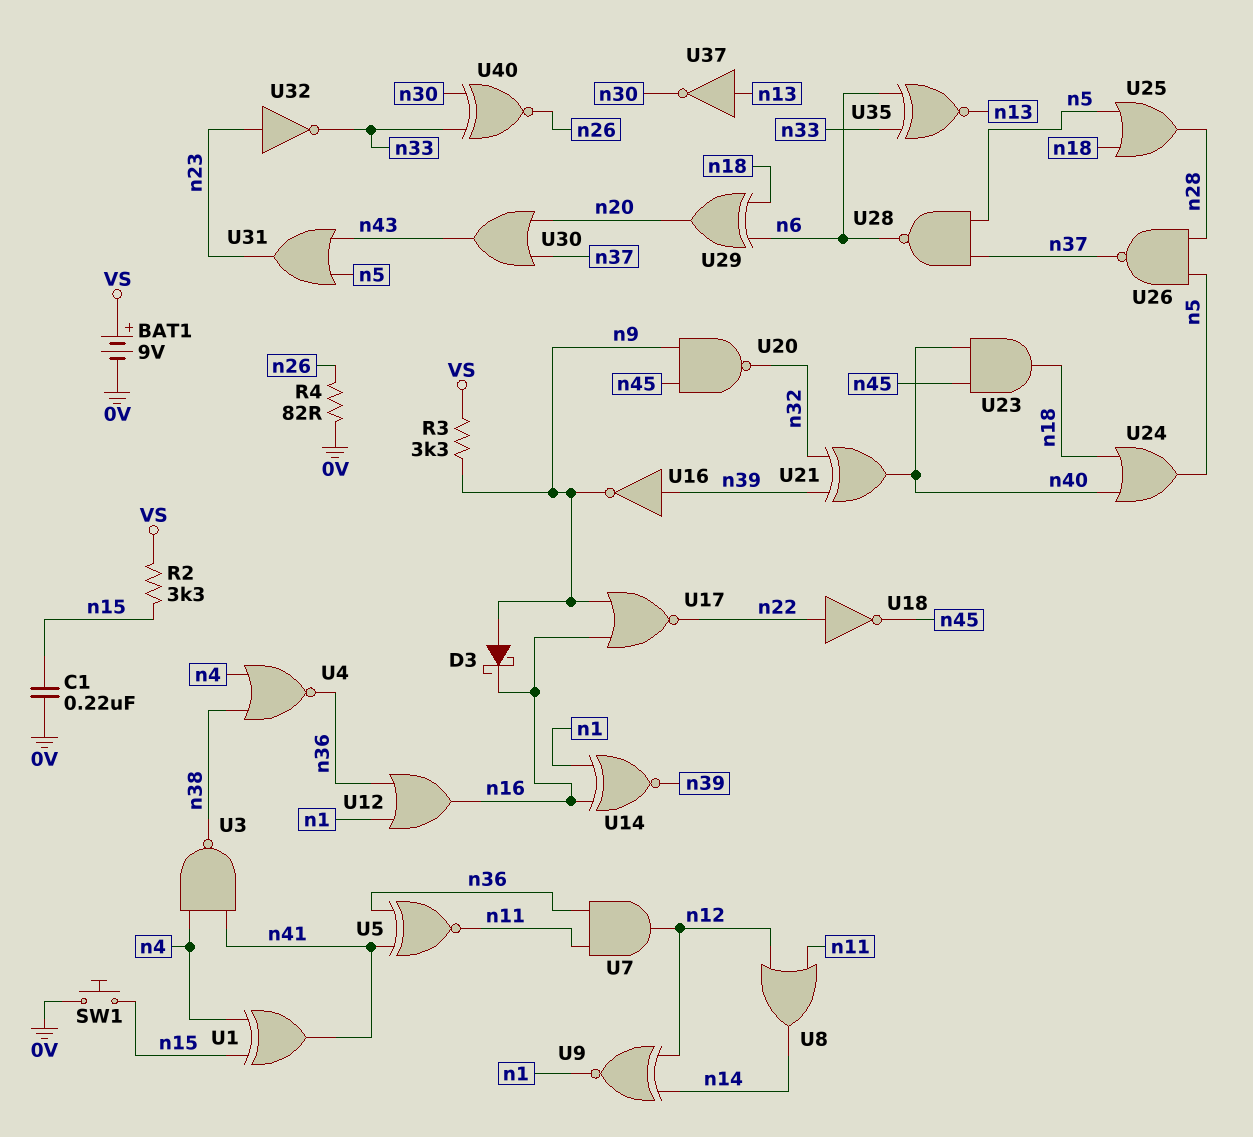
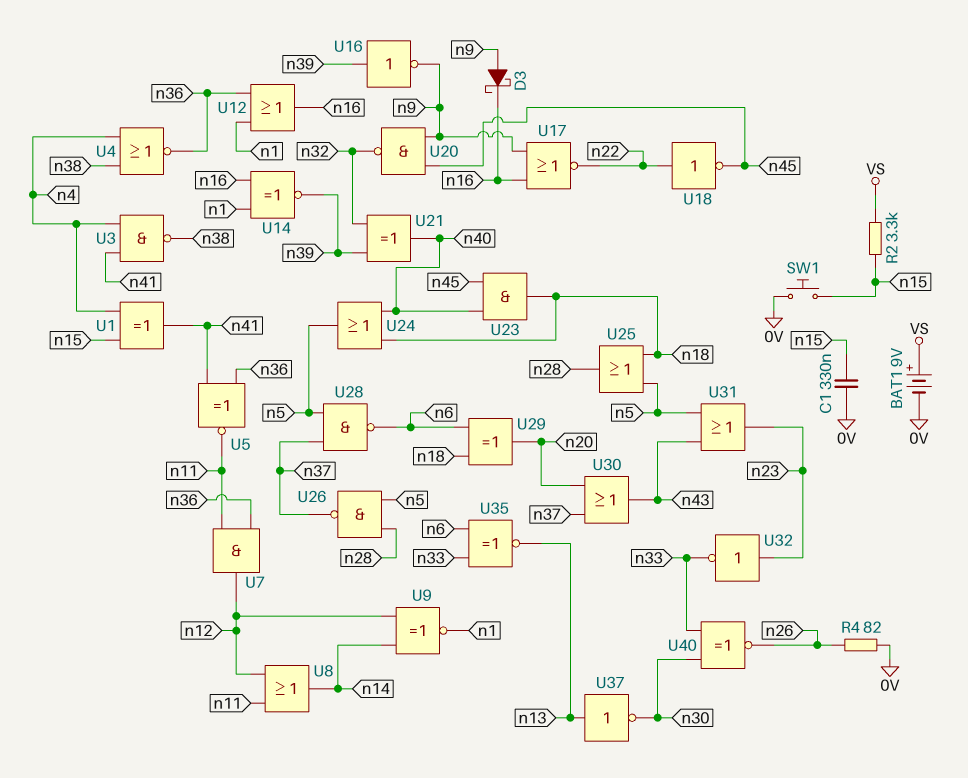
C1: 220nF (0V, n15) -> 330nF (0V, n15)
R3: 3.3k (VS, n9) -> none

